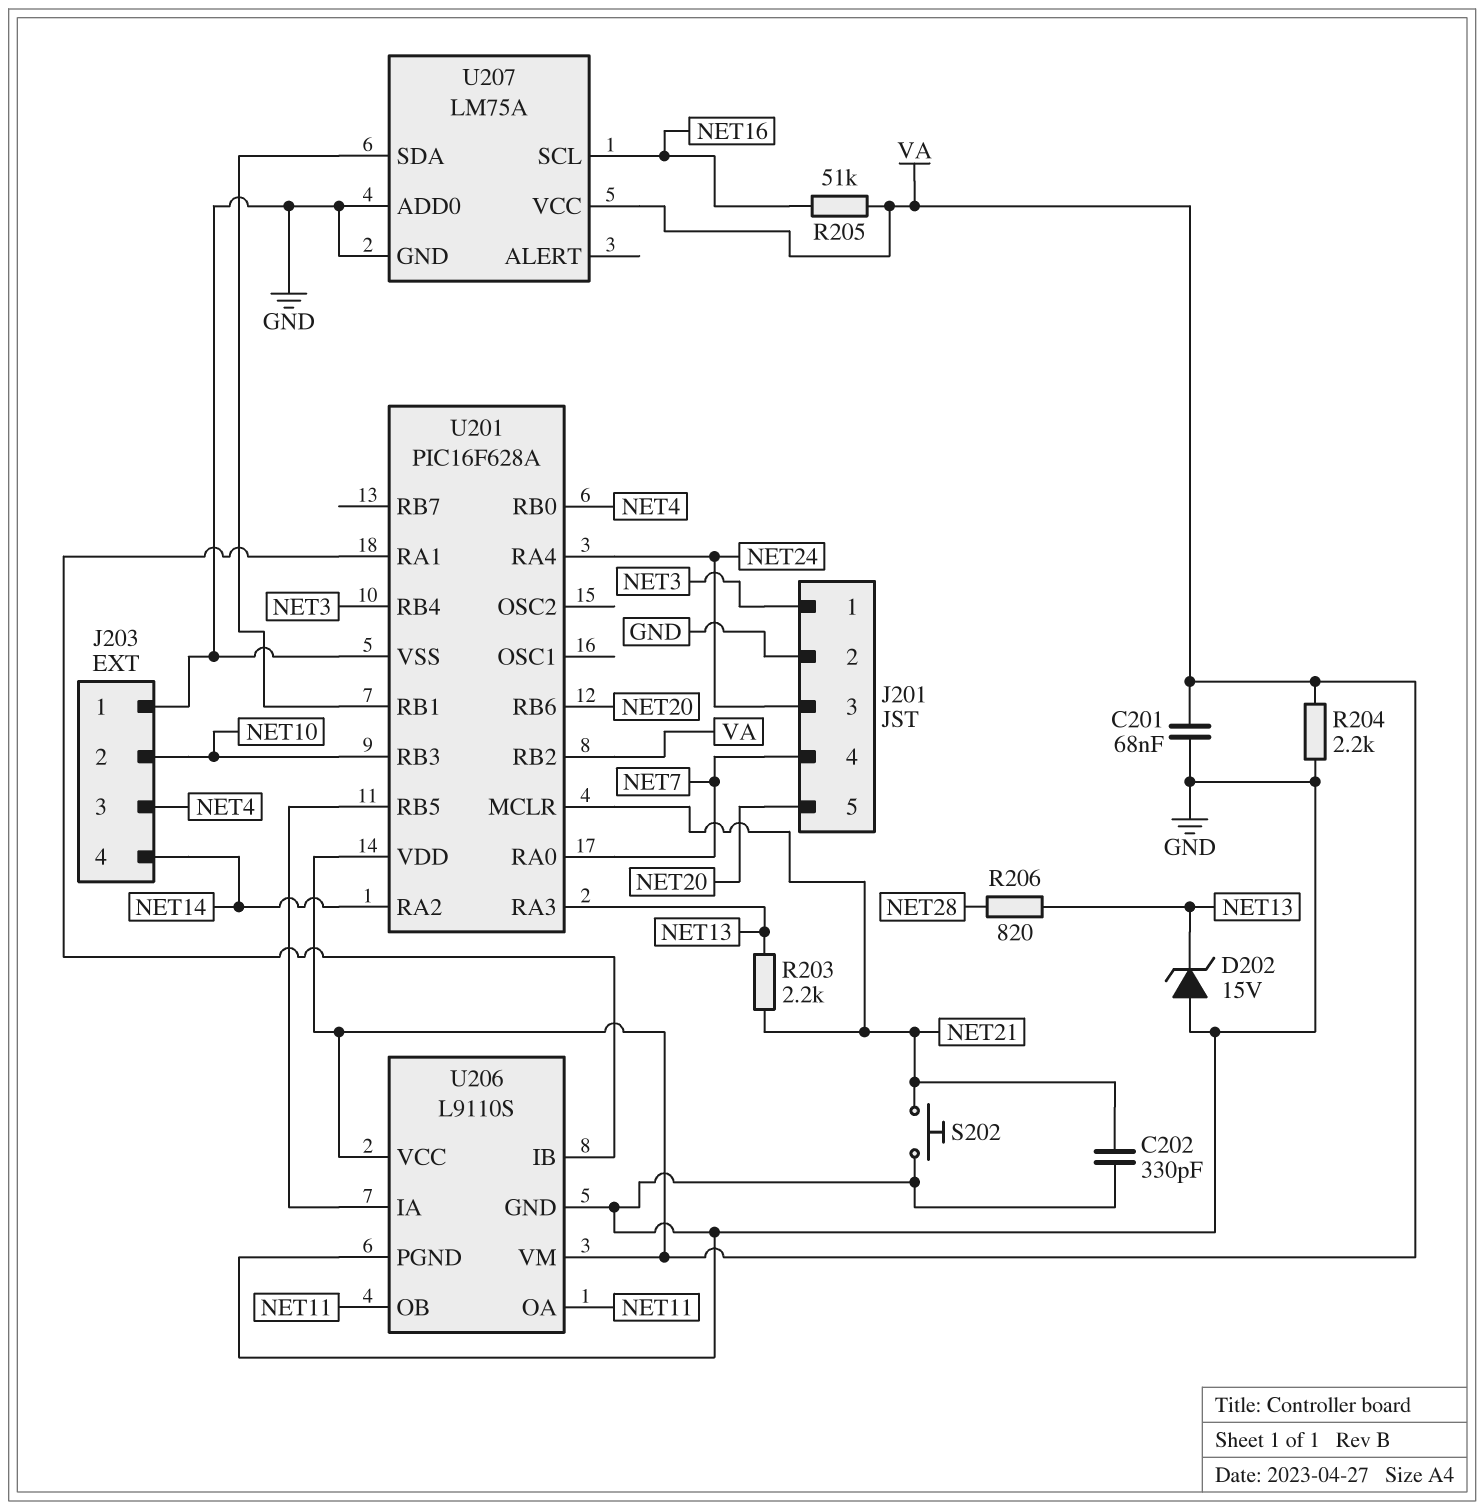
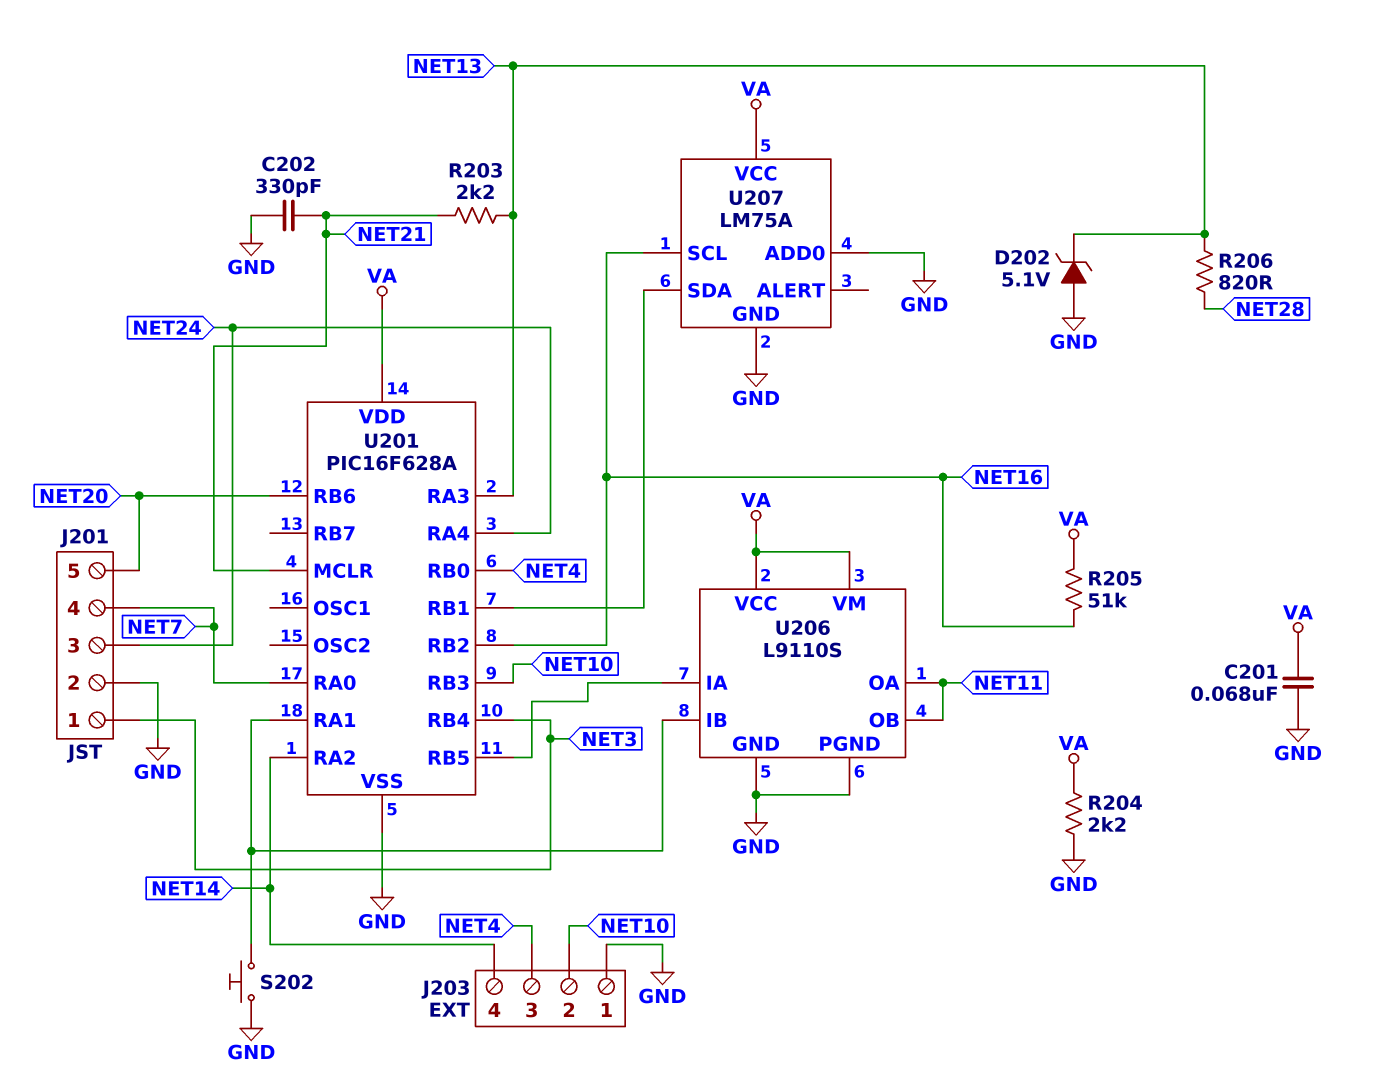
D202: zener 15V (A GND, K NET13) -> zener 5.1V (A GND, K NET13)
S202: button (GND, NET21) -> button (GND, U201/RA1)
U201 pin RB2: VA -> NET16

